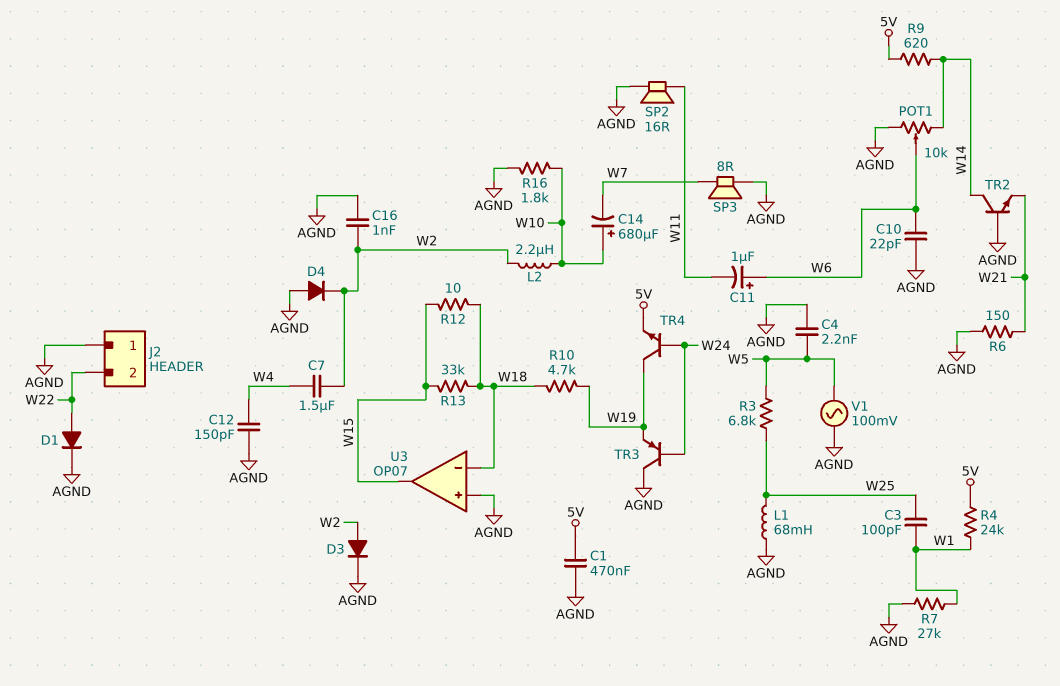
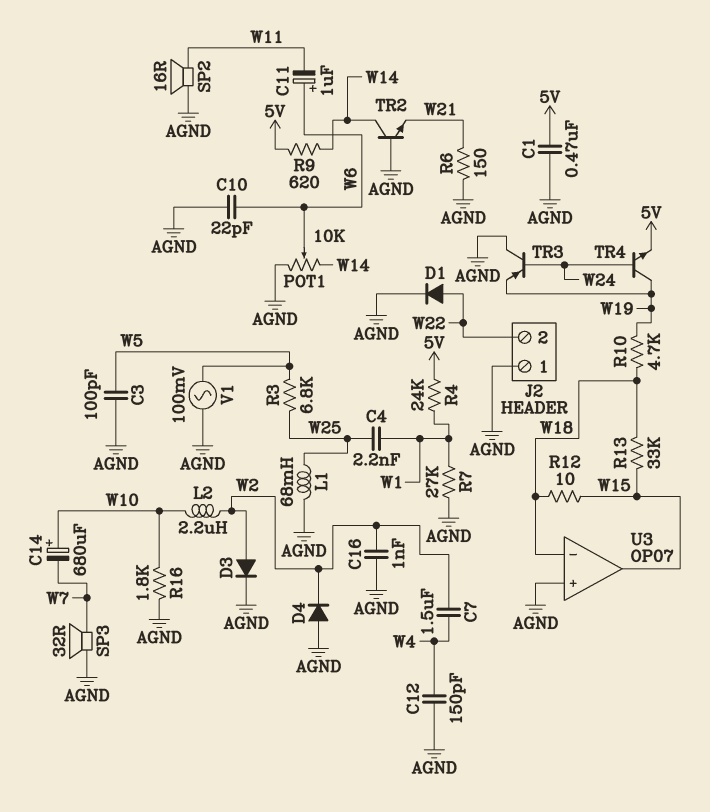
C3: 100pF (W1, W25) -> 100pF (AGND, W5)
C4: 2.2nF (AGND, W5) -> 2.2nF (W1, W25)
SP3: speaker 8R (AGND, W7) -> speaker 32R (AGND, W7)

